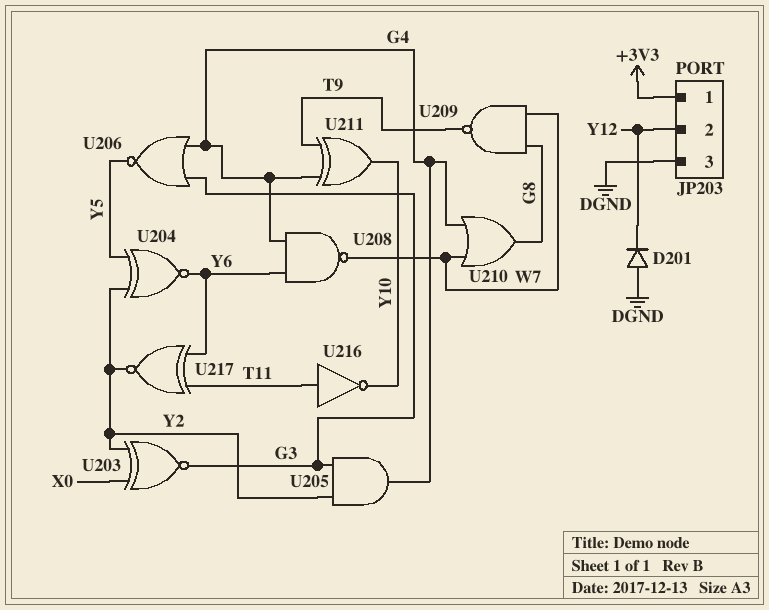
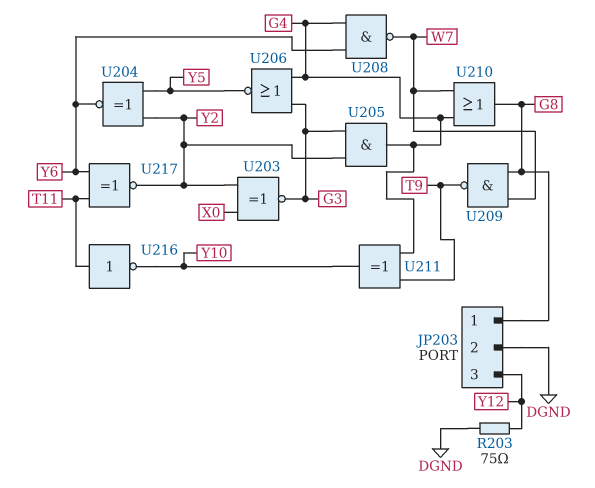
D201: diode (A DGND, K Y12) -> none
JP203 pin 1: +3V3 -> G8
JP203 pin 2: Y12 -> DGND
JP203 pin 3: DGND -> Y12
R203: none -> 75 (DGND, Y12)

